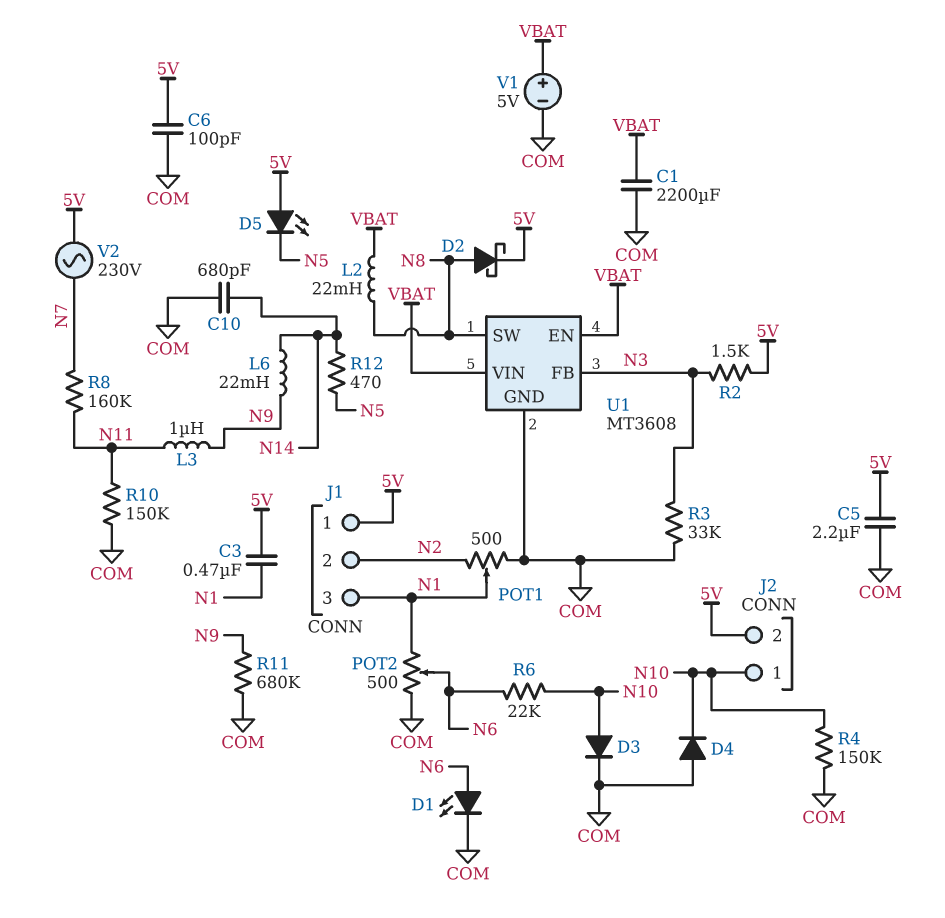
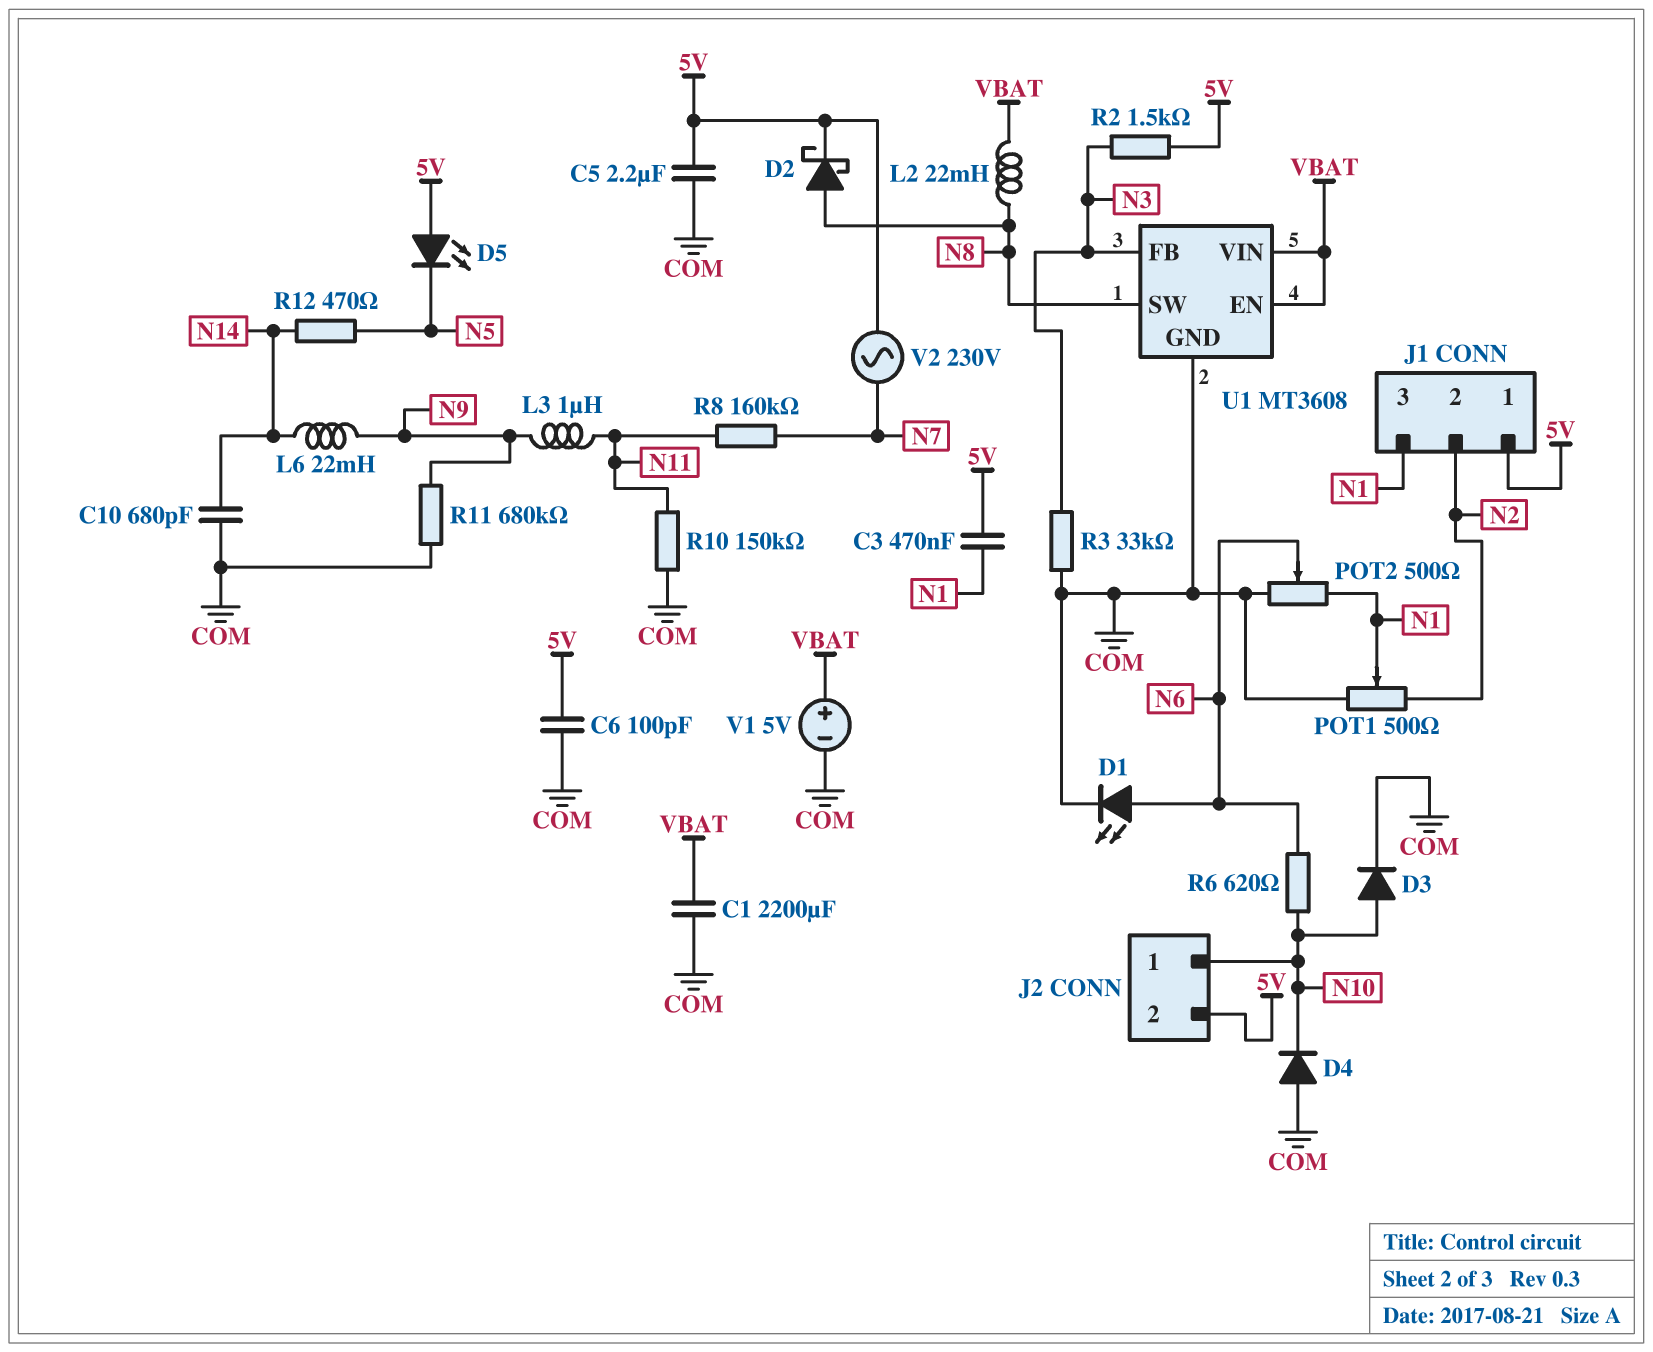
R4: 150k (COM, N10) -> none
R6: 22k (N6, N10) -> 620 (N6, N10)

